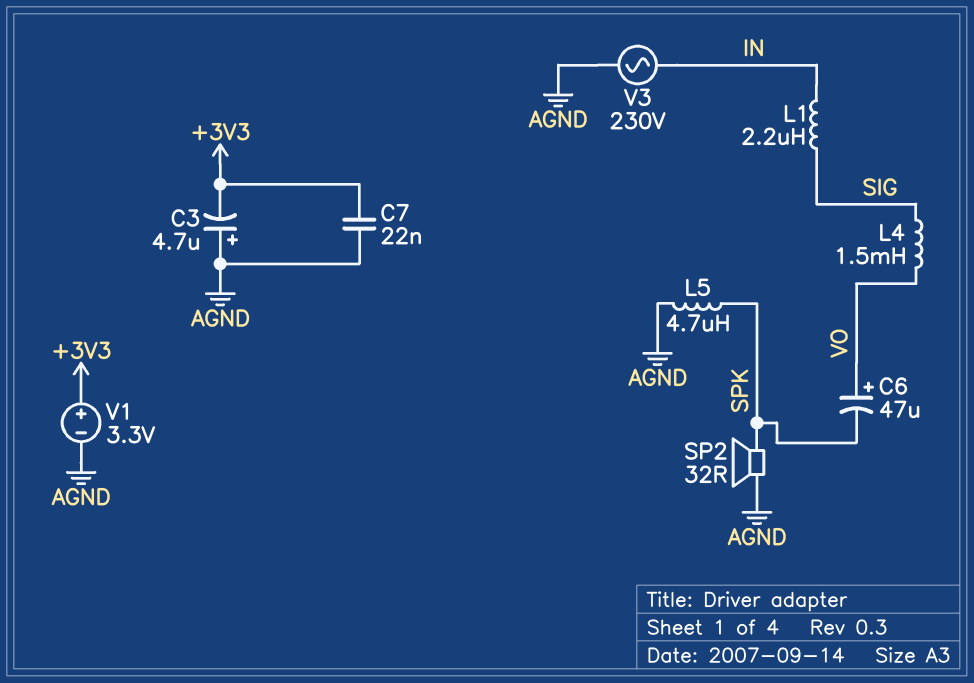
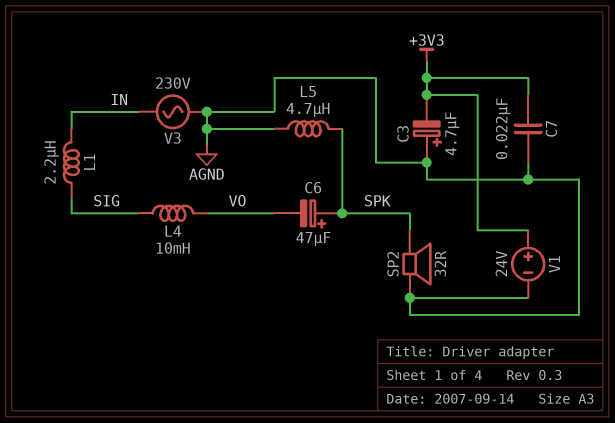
C6: 47uF (plus VO, minus SPK) -> 47uF (plus SPK, minus VO)
L4: 1.5mH (SIG, VO) -> 10mH (SIG, VO)
V1: 3.3V (plus +3V3, minus AGND) -> 24V (plus +3V3, minus AGND)

